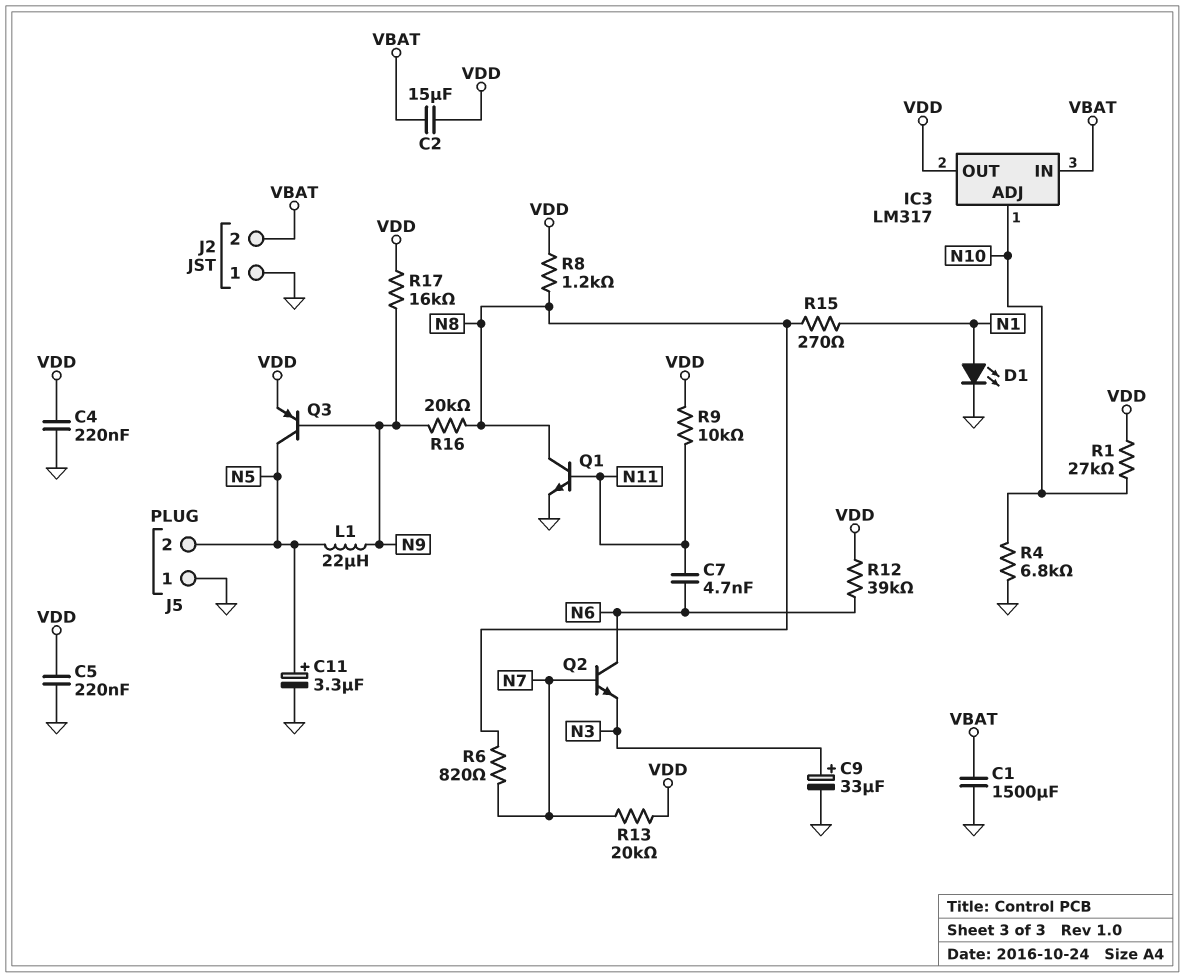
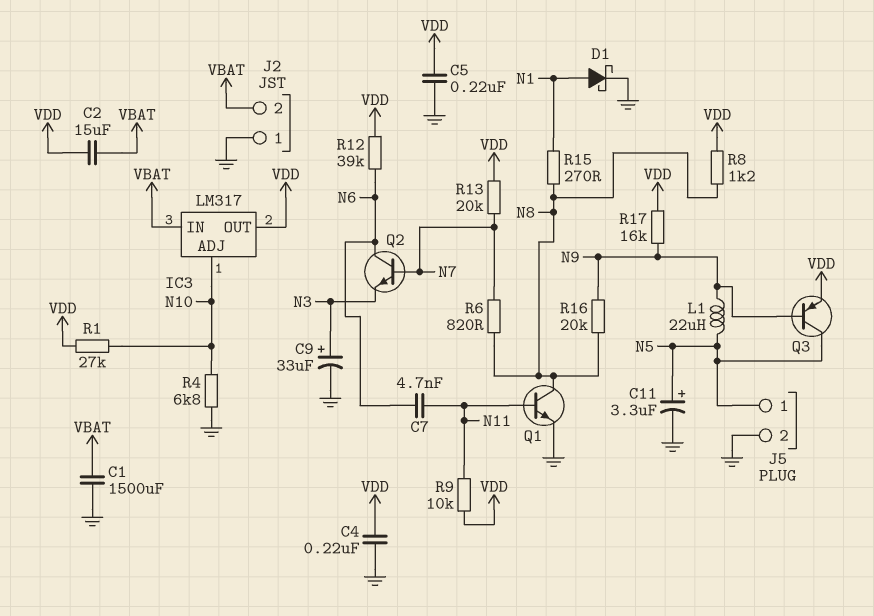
D1: LED (A N1, K GND) -> schottky (A N1, K GND)
J5 pin 1: GND -> N5
J5 pin 2: N5 -> GND

